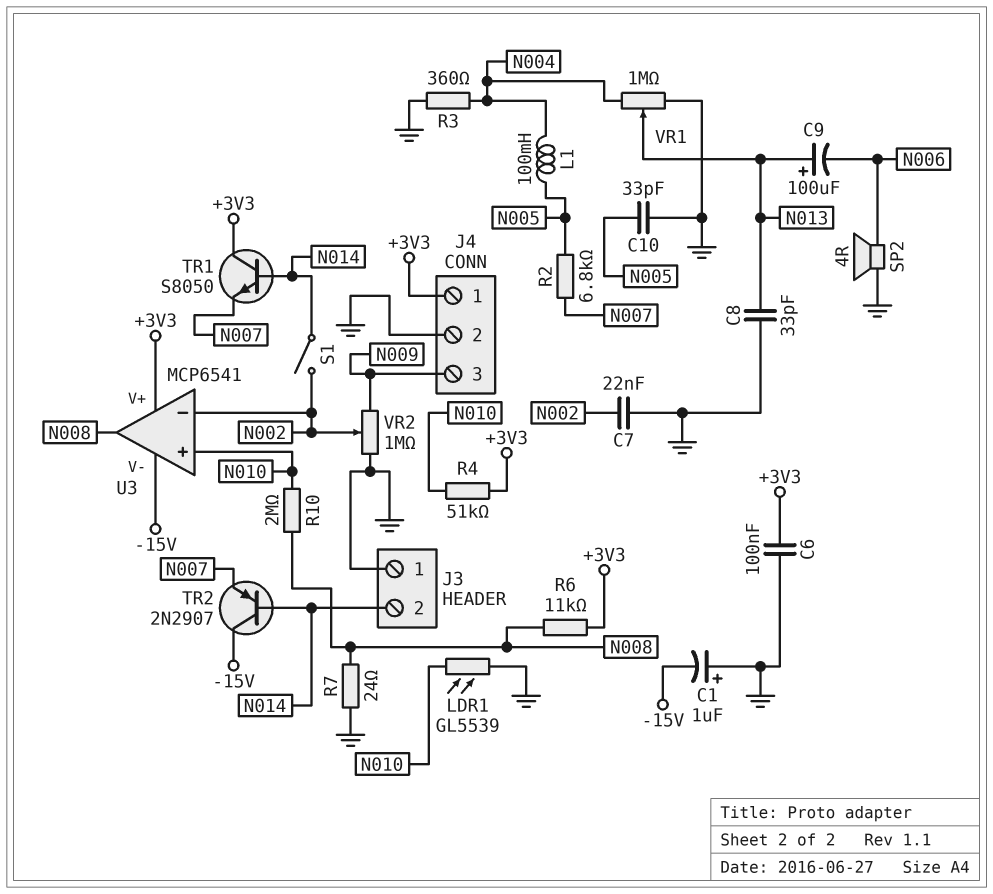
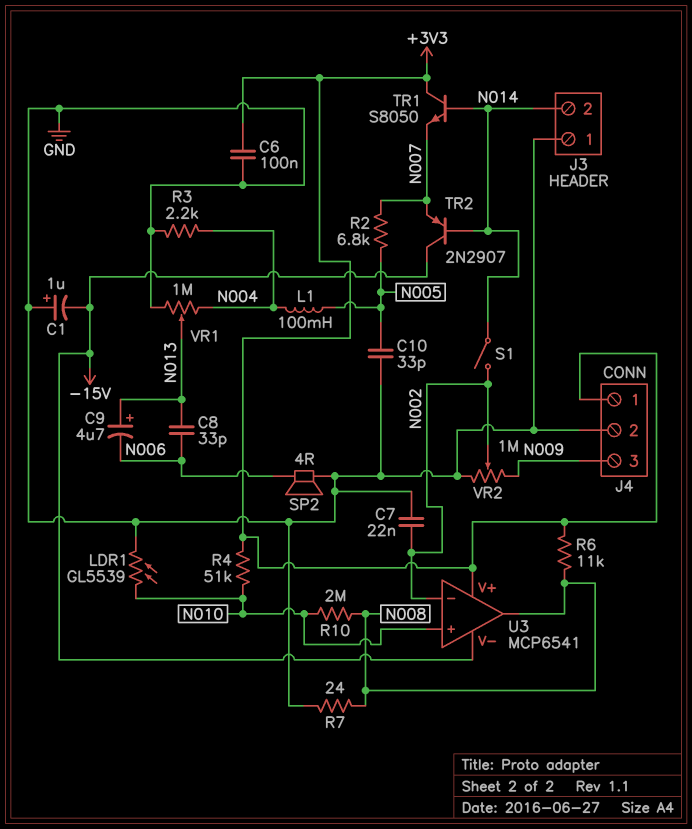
C8: 33pF (GND, N013) -> 33pF (N006, N013)
C9: 100uF (plus N013, minus N006) -> 4.7uF (plus N013, minus N006)
R3: 360 (GND, N004) -> 2.2k (GND, N004)

